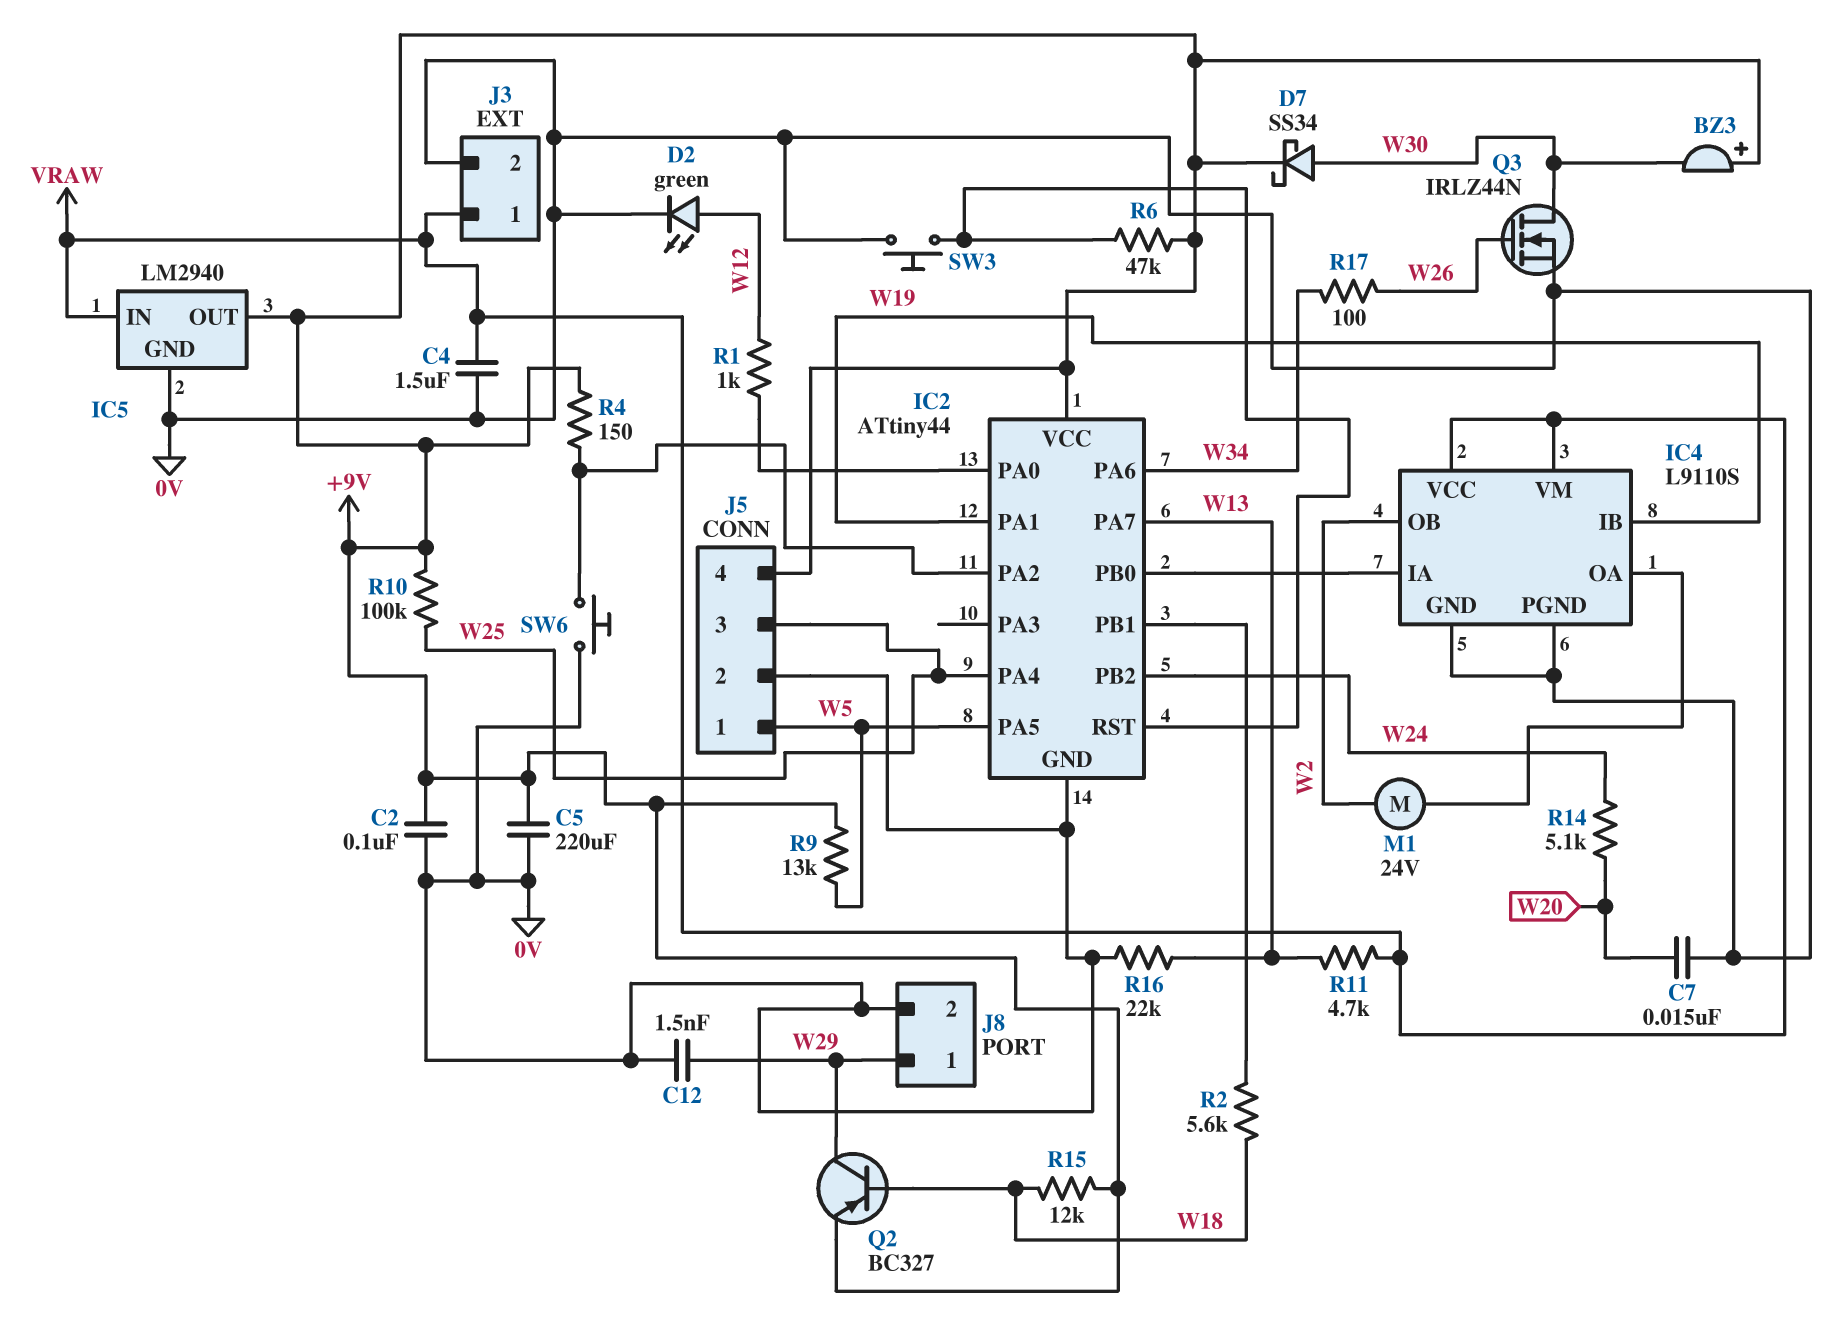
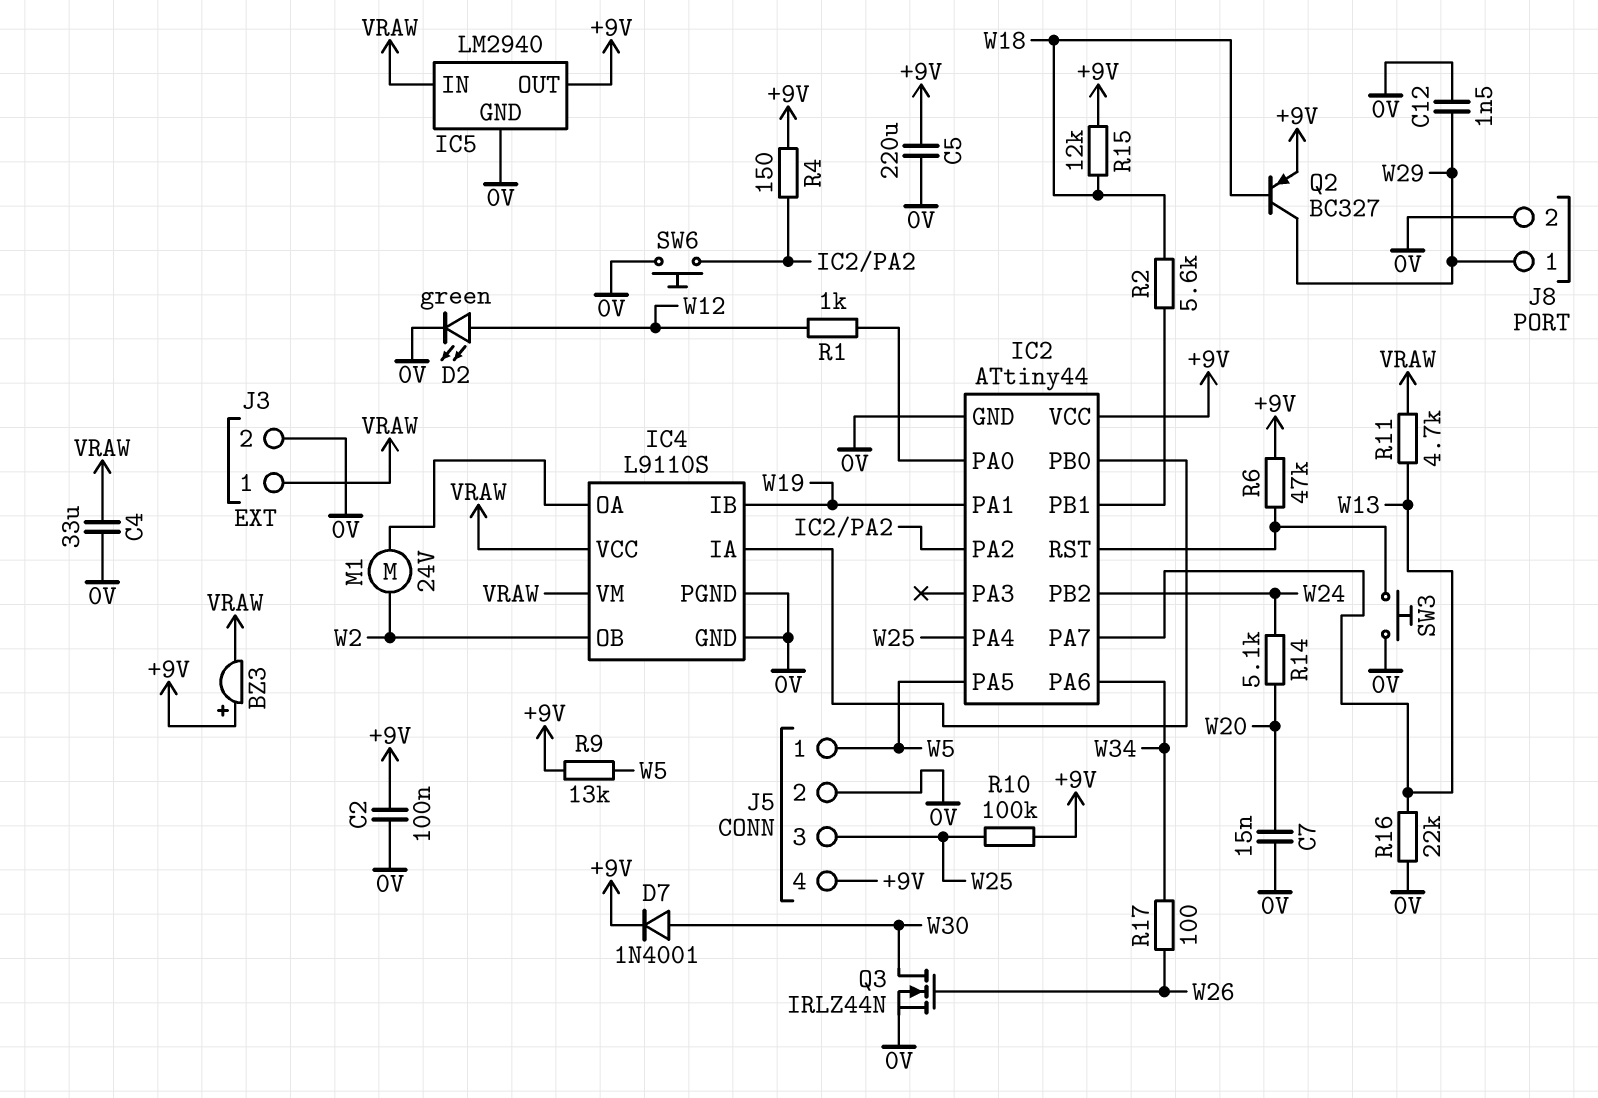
BZ3: buzzer (plus +9V, minus W30) -> buzzer (plus +9V, minus VRAW)
C4: 1.5uF (0V, VRAW) -> 33uF (0V, VRAW)
D7: schottky SS34 (A W30, K +9V) -> diode 1N4001 (A W30, K +9V)

